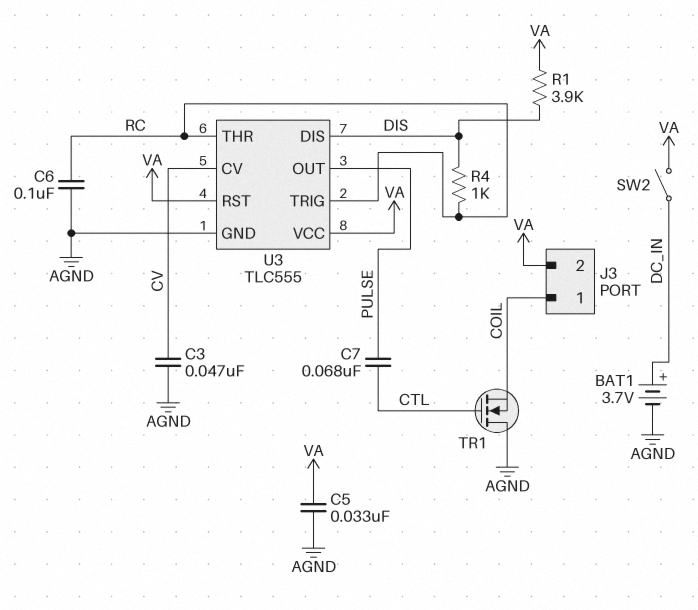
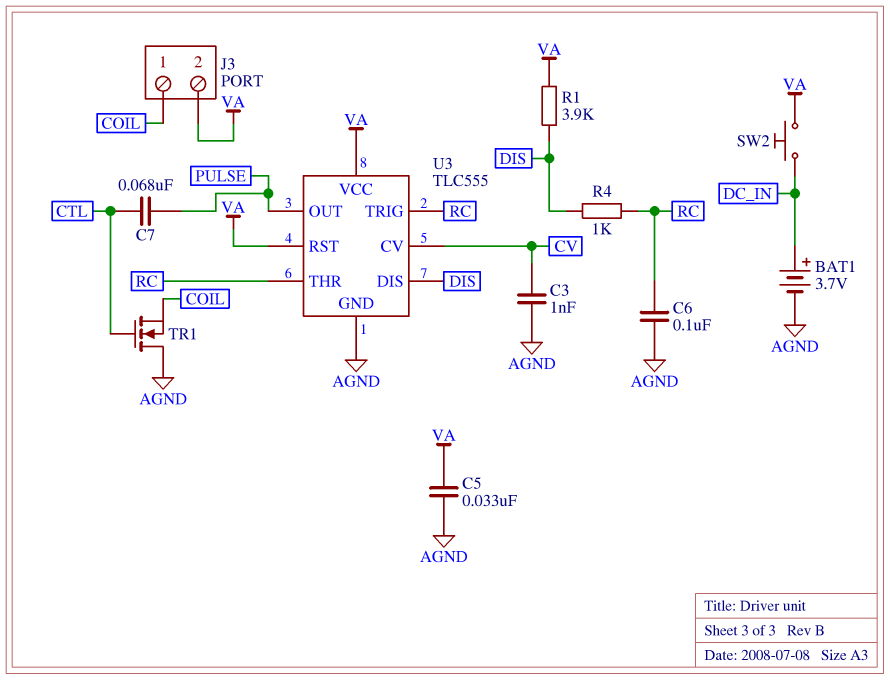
C3: 47nF (AGND, CV) -> 1nF (AGND, CV)
SW2: switch (DC_IN, VA) -> button (DC_IN, VA)

